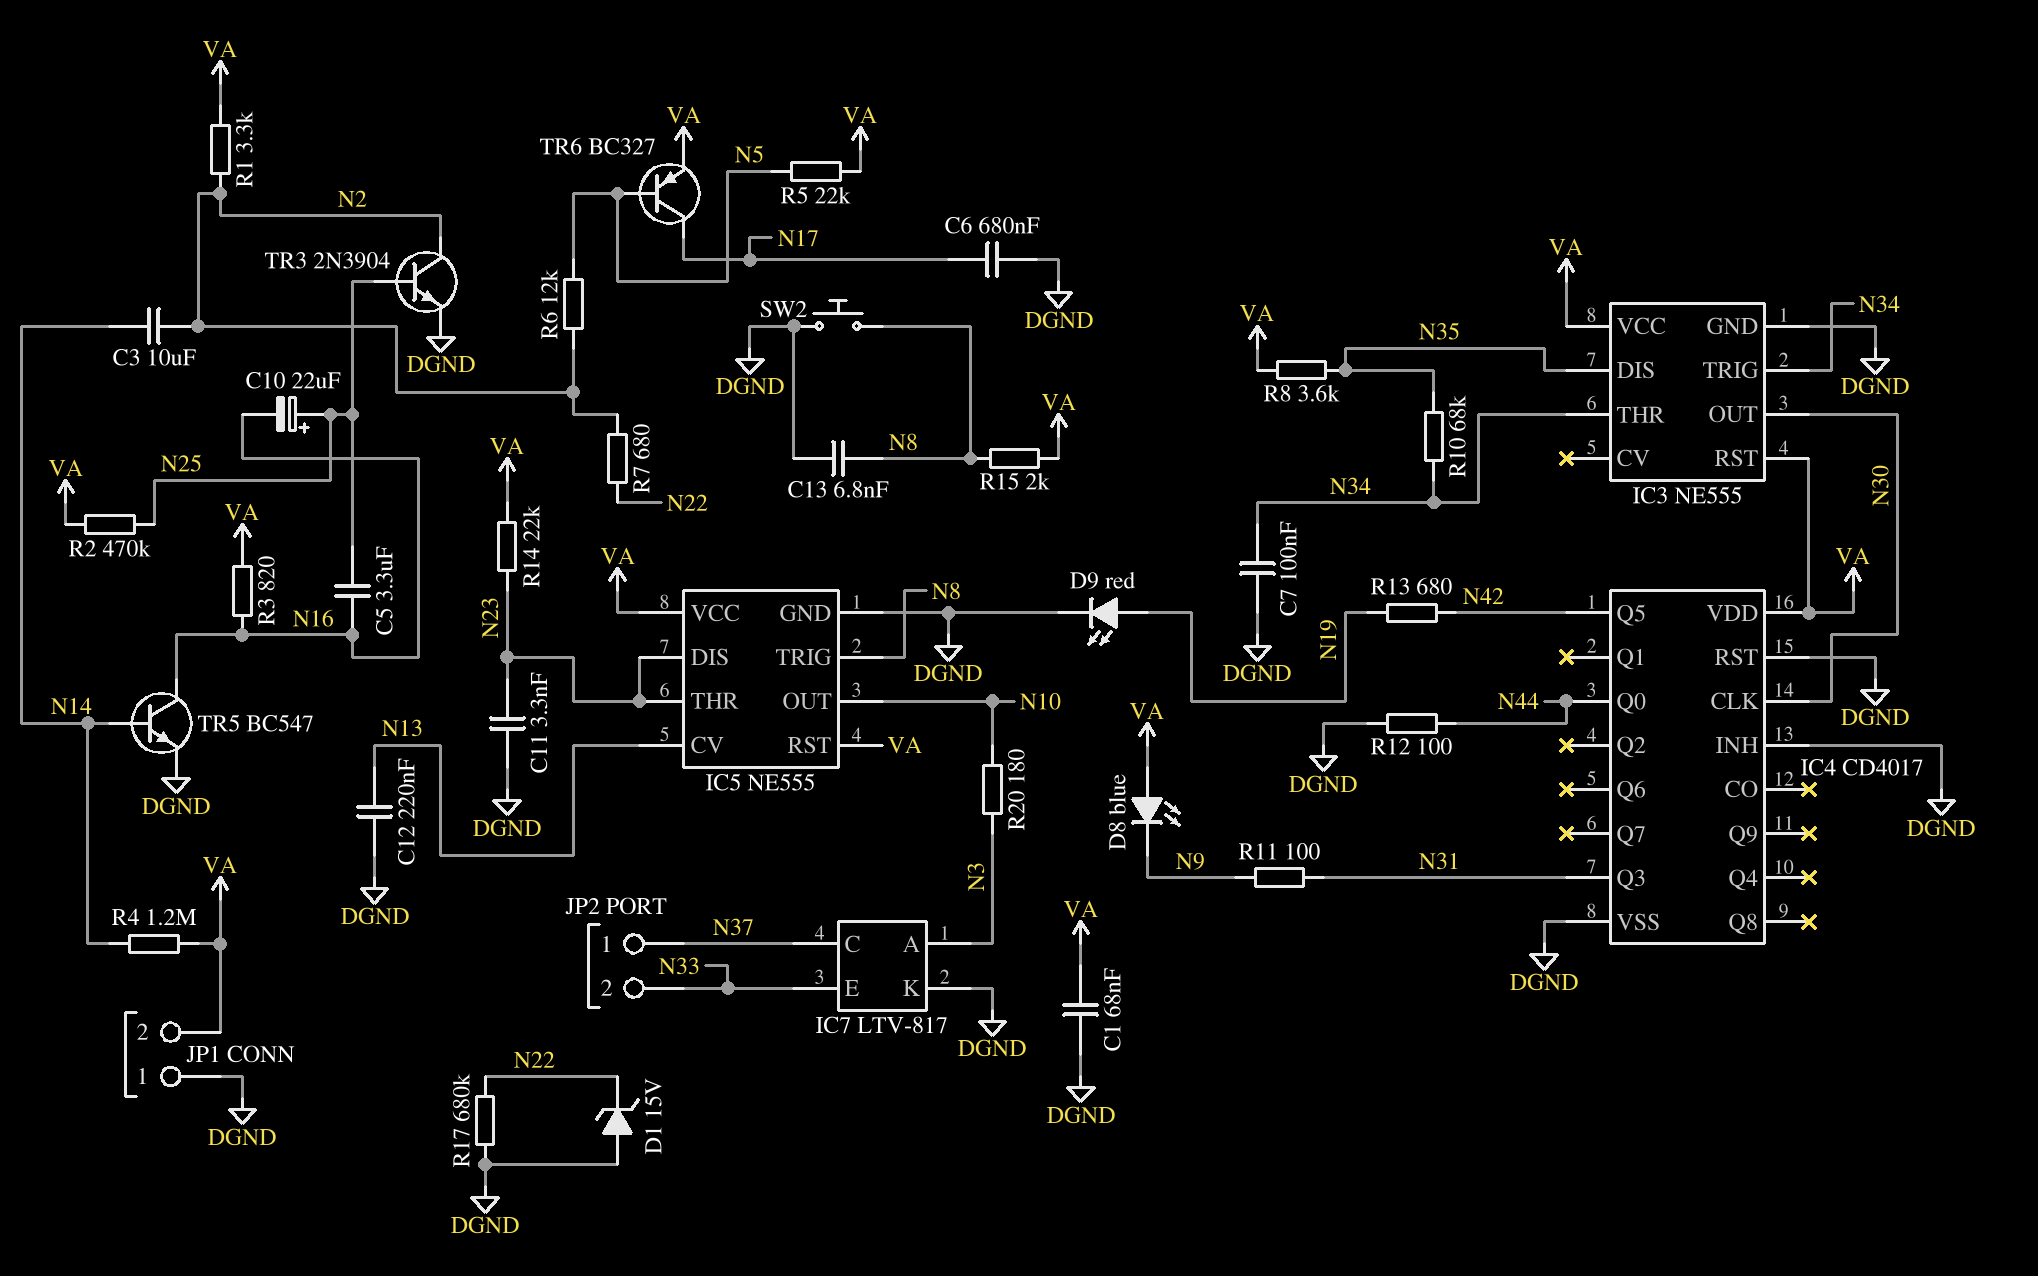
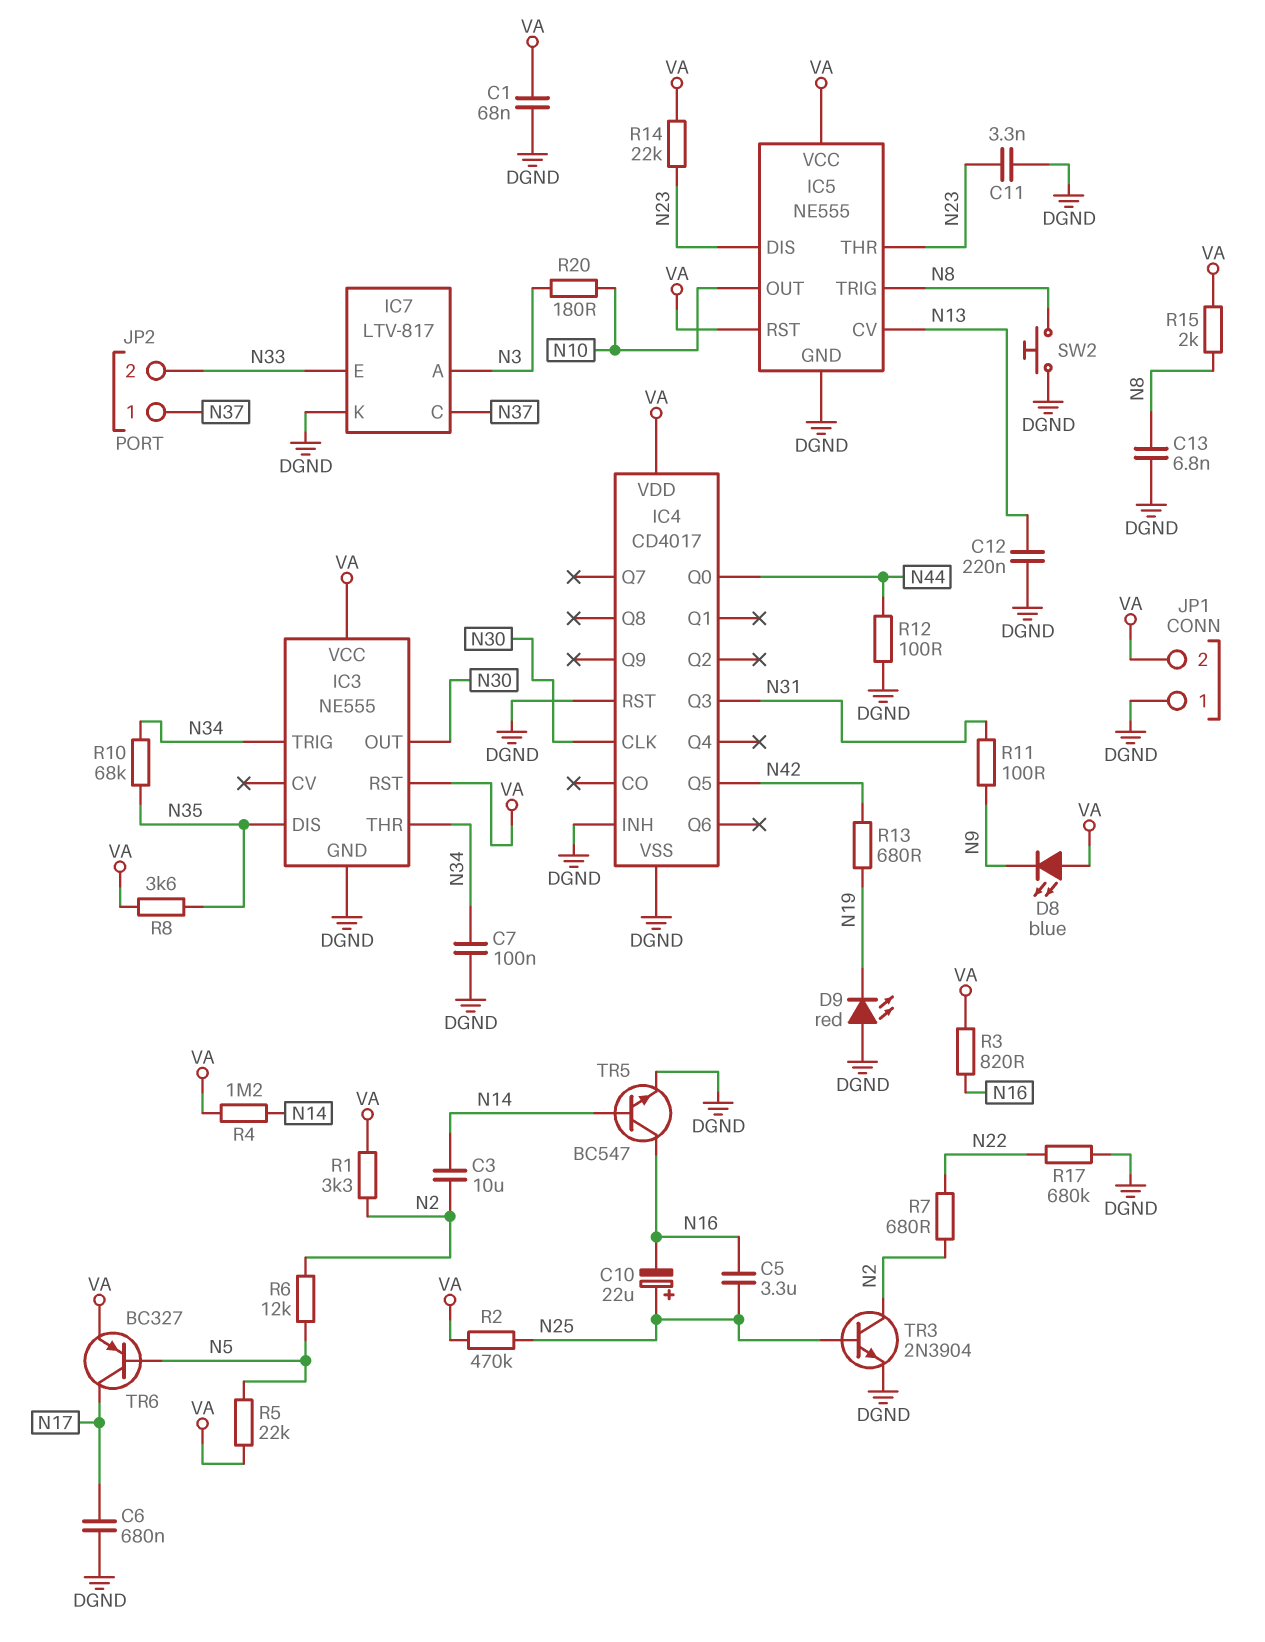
D1: zener 15V (A DGND, K N22) -> none
D9: LED red (A N19, K DGND) -> LED red (A DGND, K N19)

